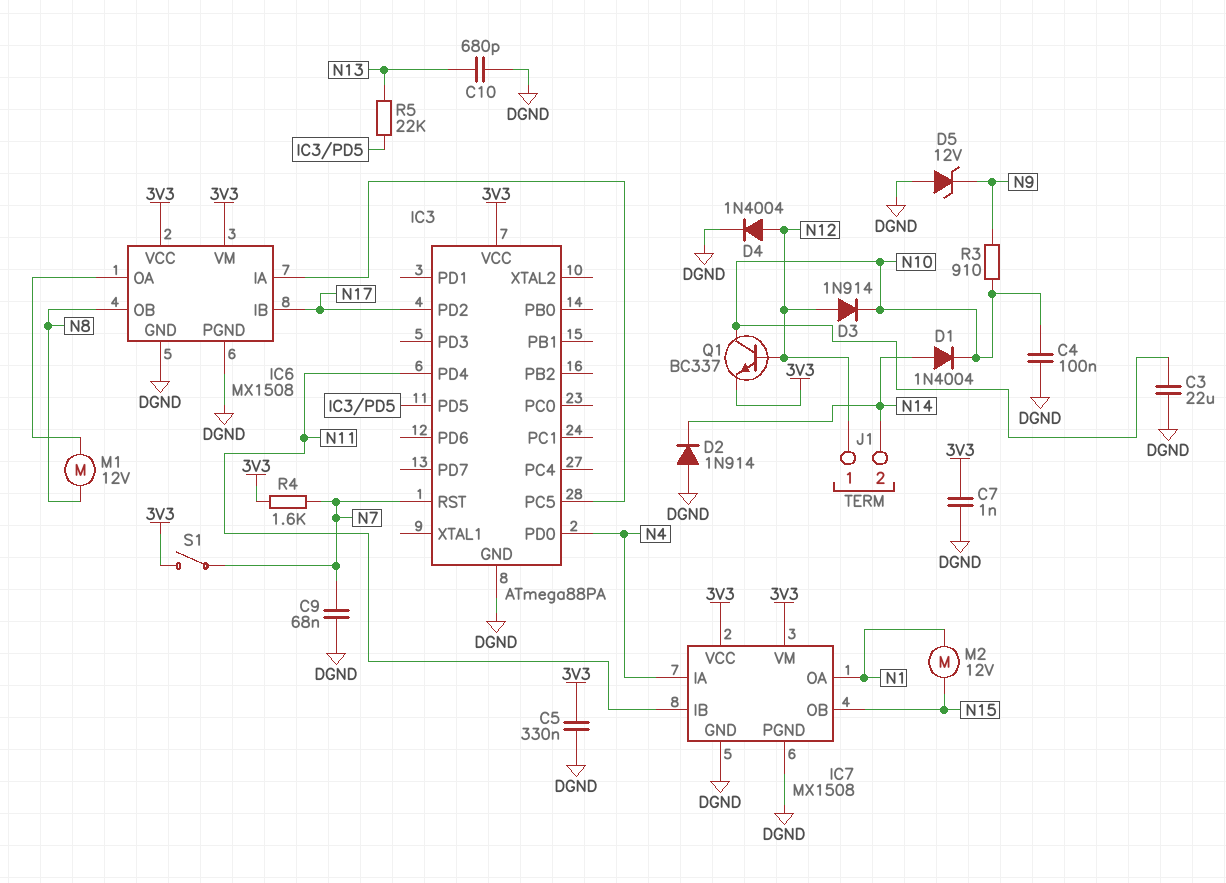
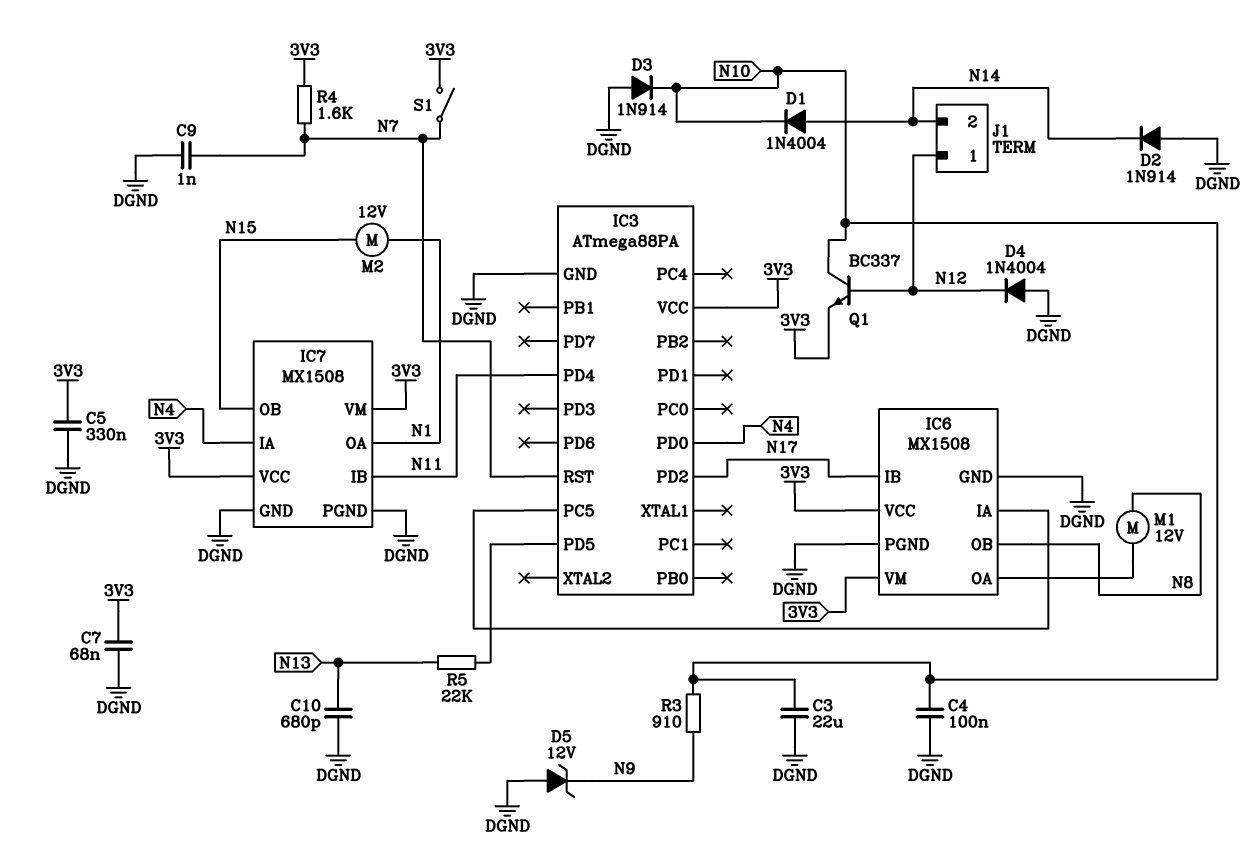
C7: 1nF (3V3, DGND) -> 68nF (3V3, DGND)
C9: 68nF (DGND, N7) -> 1nF (DGND, N7)
D3: diode 1N914 (A N12, K N10) -> diode 1N914 (A DGND, K N10)
D4: diode 1N4004 (A N12, K DGND) -> diode 1N4004 (A DGND, K N12)

